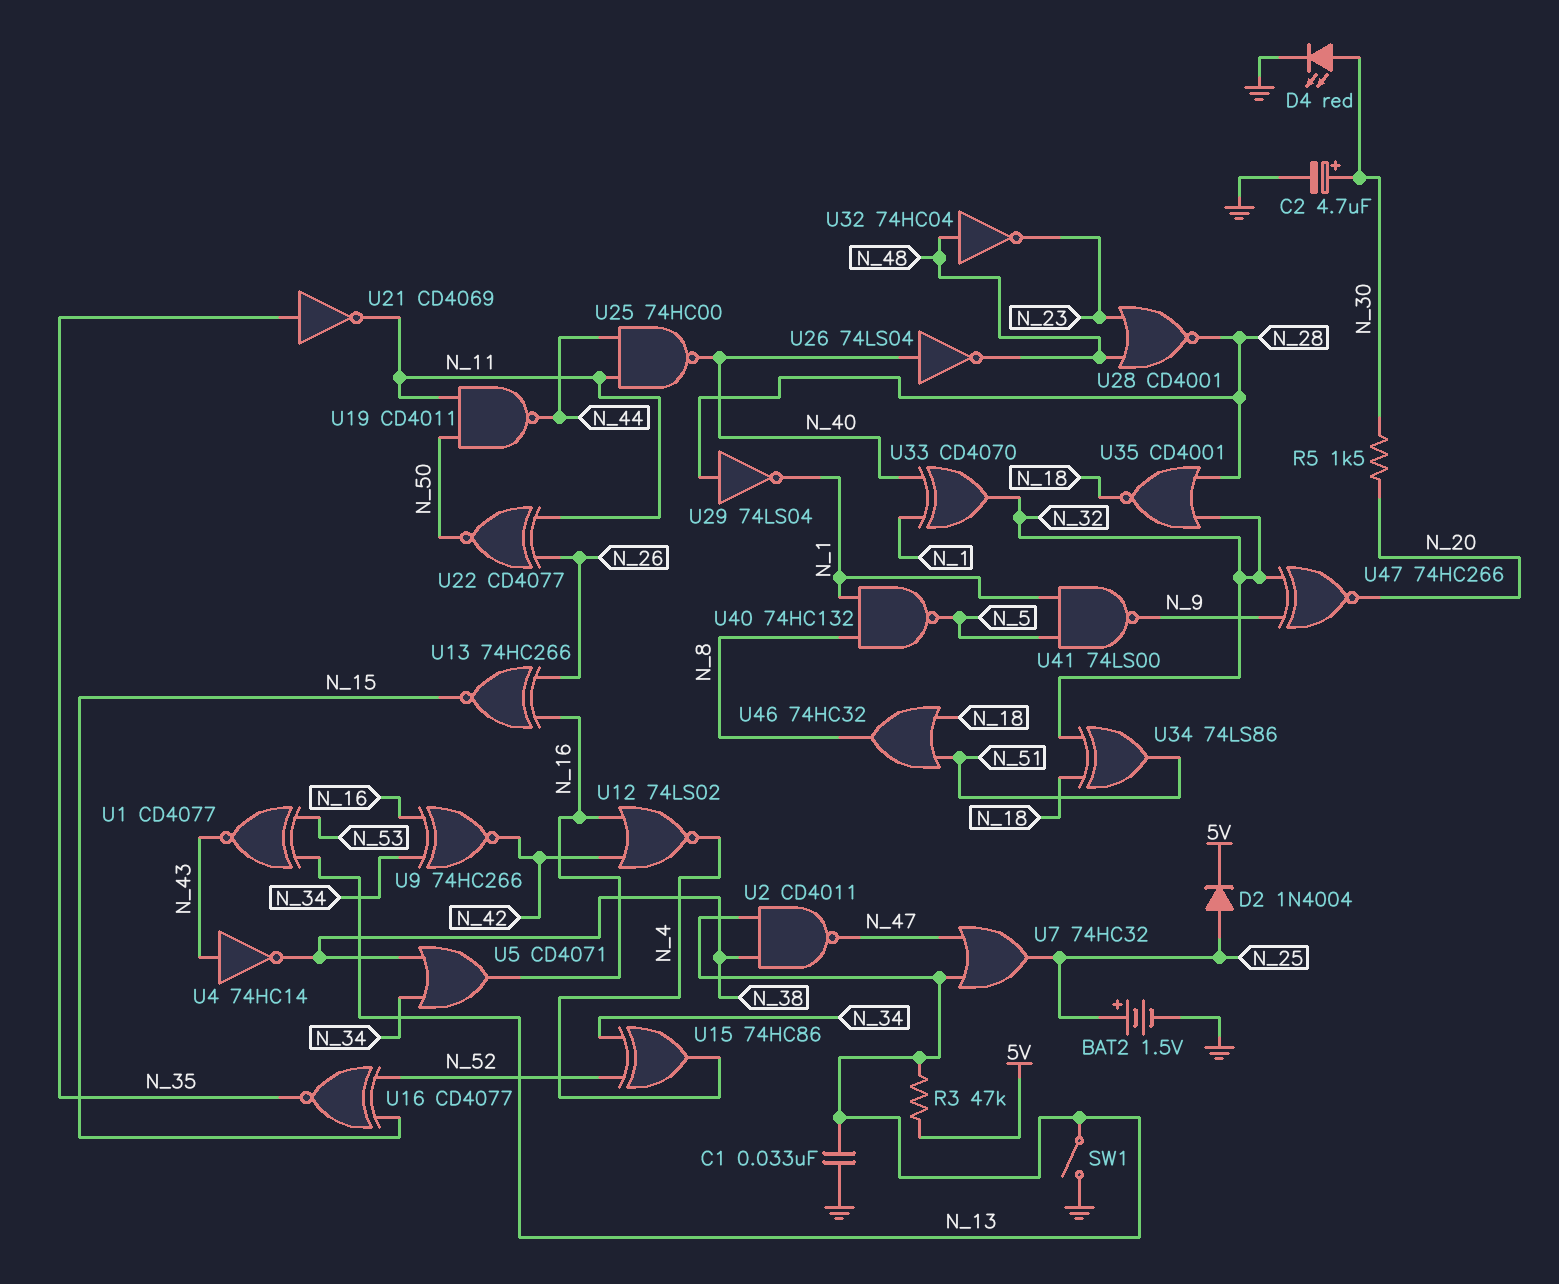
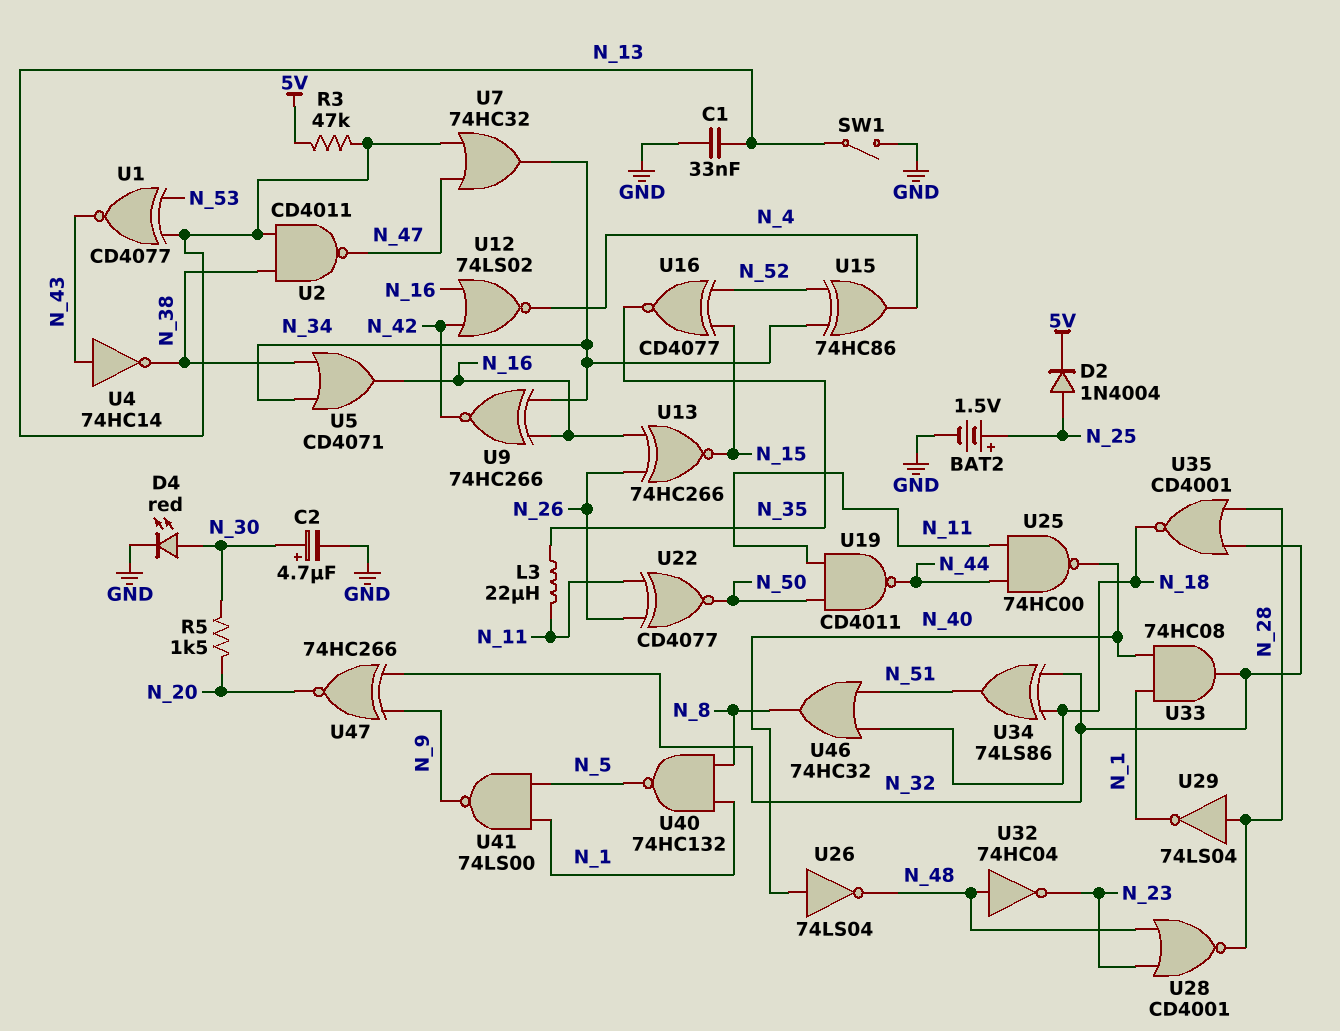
L3: none -> 22uH (N_11, N_35)
U7: OR 74HC32 (in N_13, in N_47, out N_25) -> OR 74HC32 (in N_13, in N_47, out N_34)
U21: NOT CD4069 (in N_35, out N_11) -> none
U33: XOR CD4070 (in N_1, in N_40, out N_32) -> AND 74HC08 (in N_1, in N_40, out N_32)

